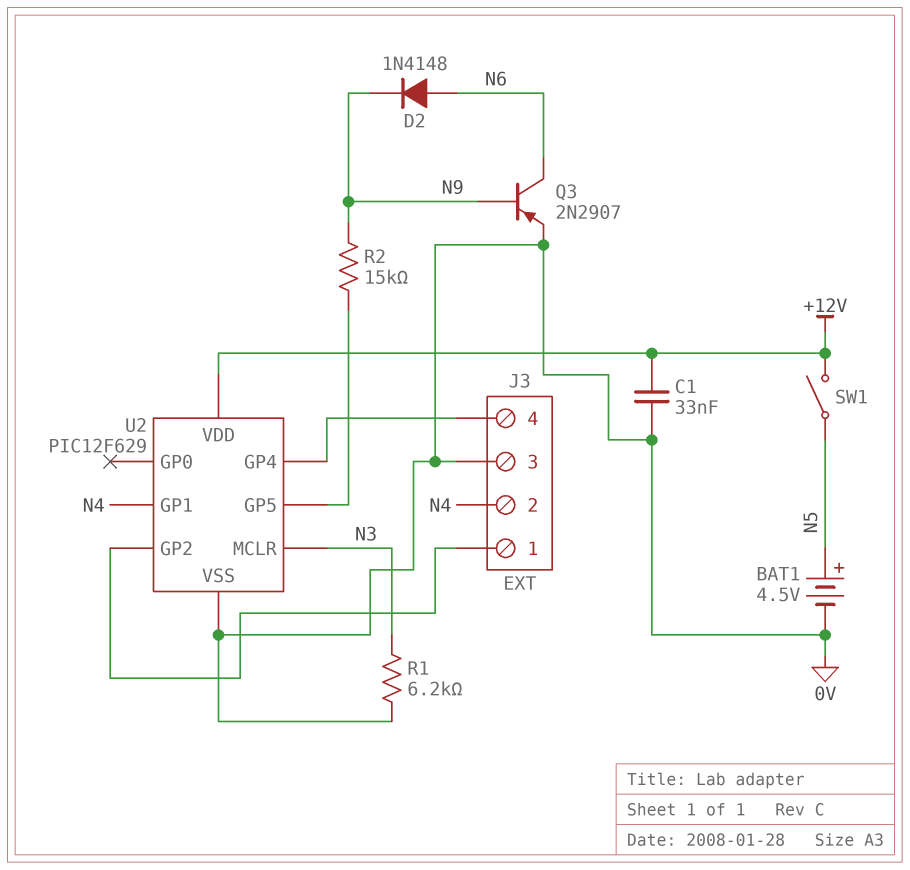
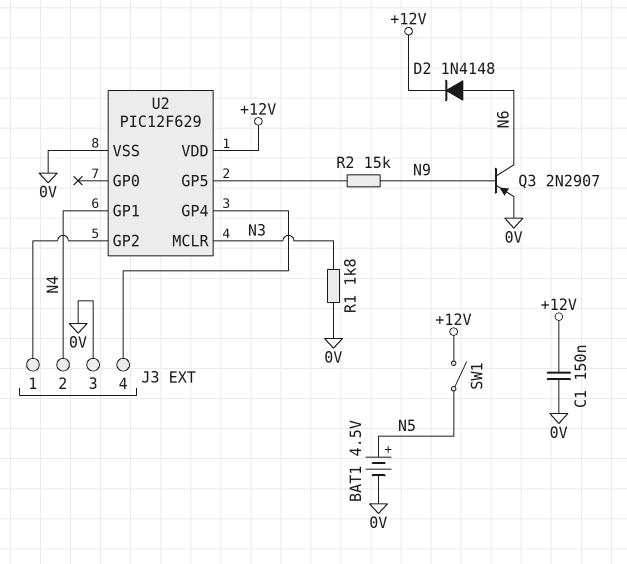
C1: 33nF (+12V, 0V) -> 150nF (+12V, 0V)
D2: diode 1N4148 (A N6, K N9) -> diode 1N4148 (A N6, K +12V)
R1: 6.2k (0V, N3) -> 1.8k (0V, N3)

